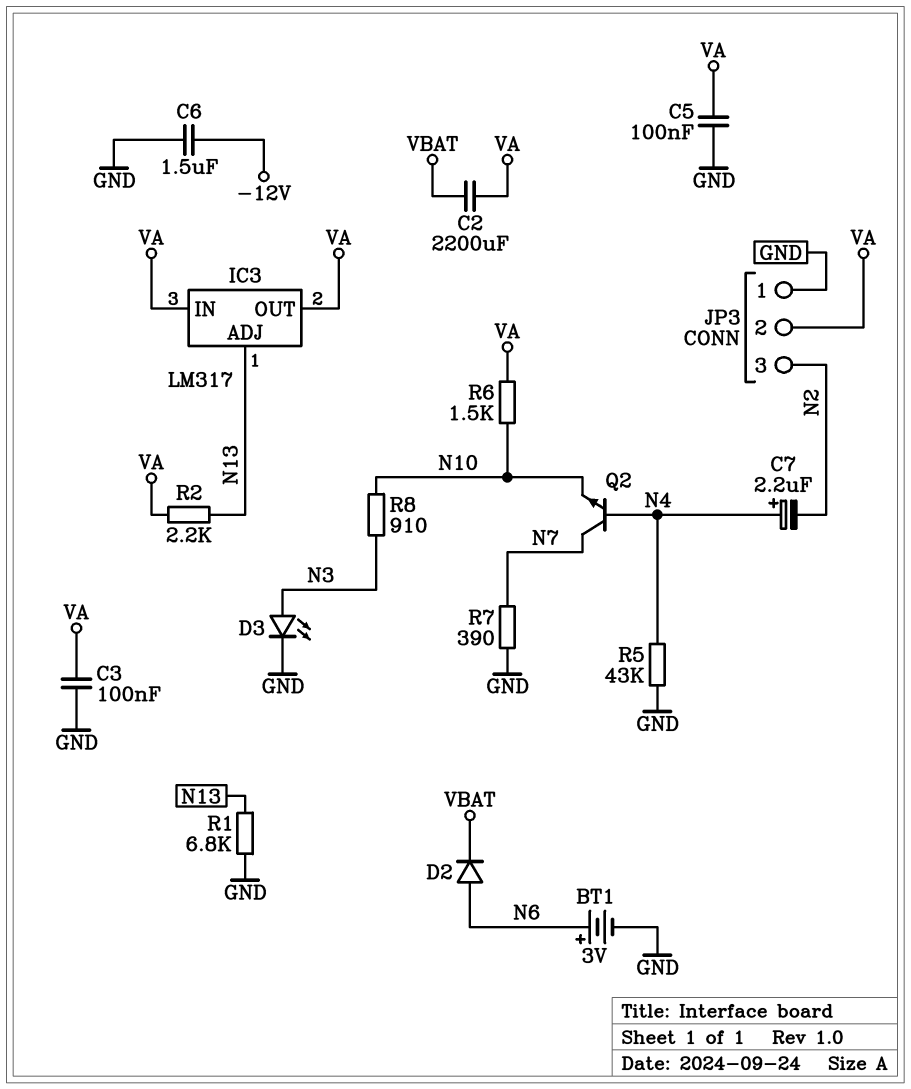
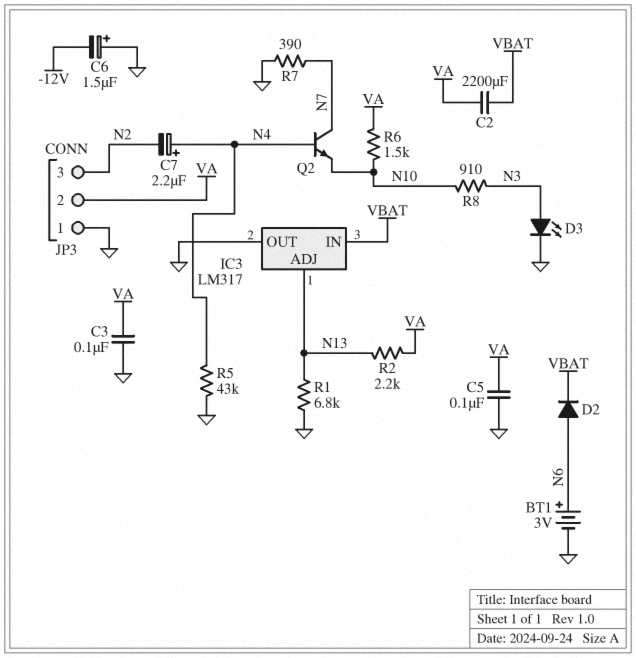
C6: 1.5uF (-12V, GND) -> 1.5uF (plus GND, minus -12V)
IC3 pin IN: VA -> VBAT
IC3 pin OUT: VA -> GND

